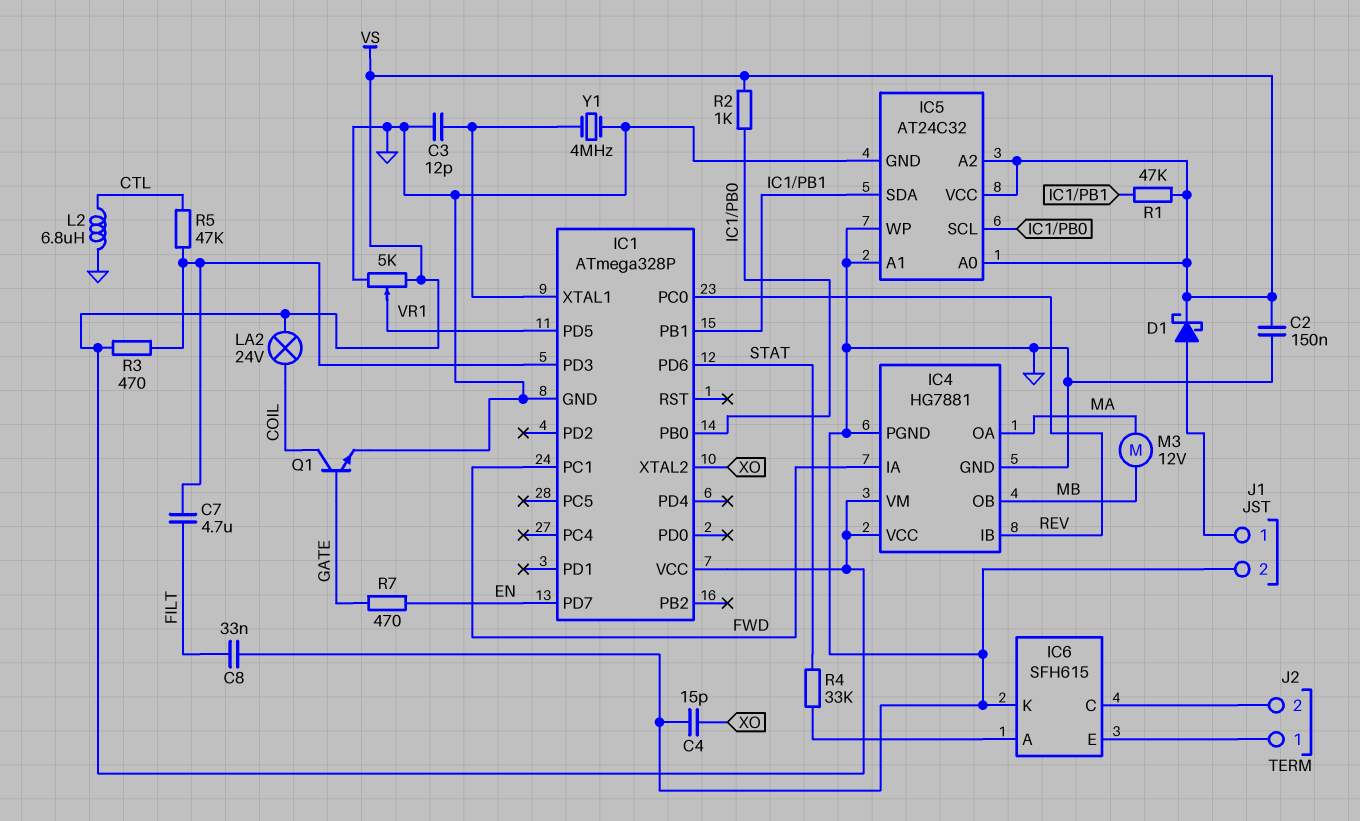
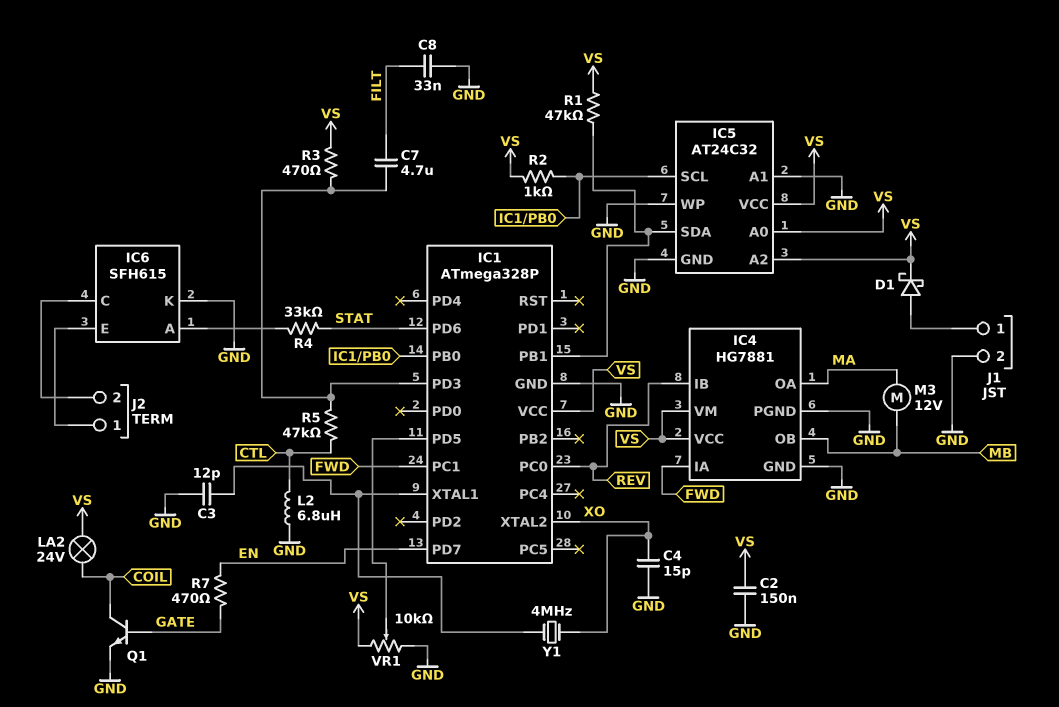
VR1: 5k (GND, VS, wiper IC1/PD5) -> 10k (GND, VS, wiper IC1/PD5)
Y1: 4MHz (GND, IC1/XTAL1) -> 4MHz (IC1/XTAL1, XO)

